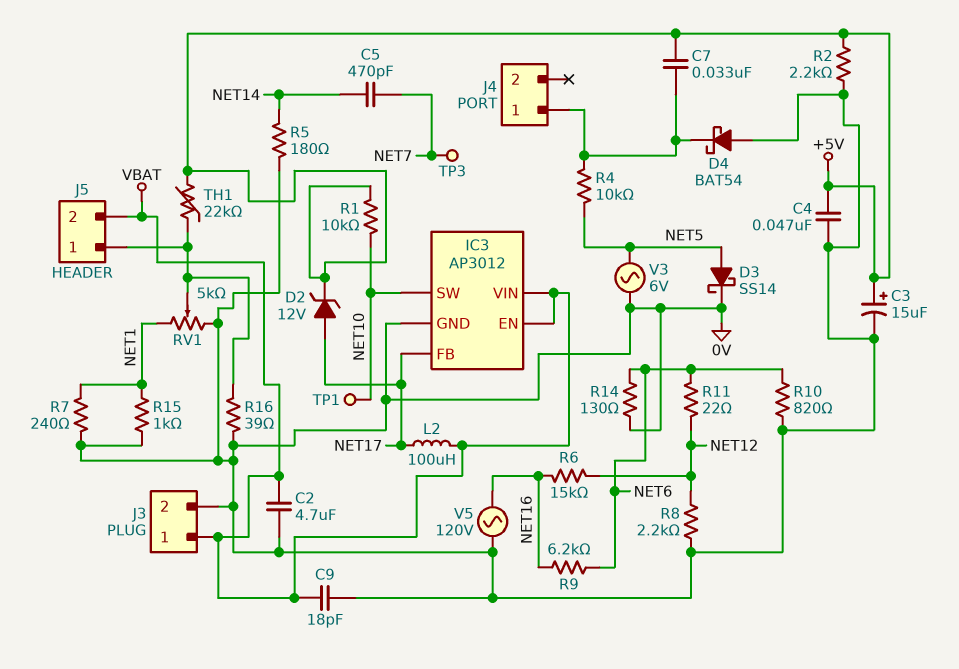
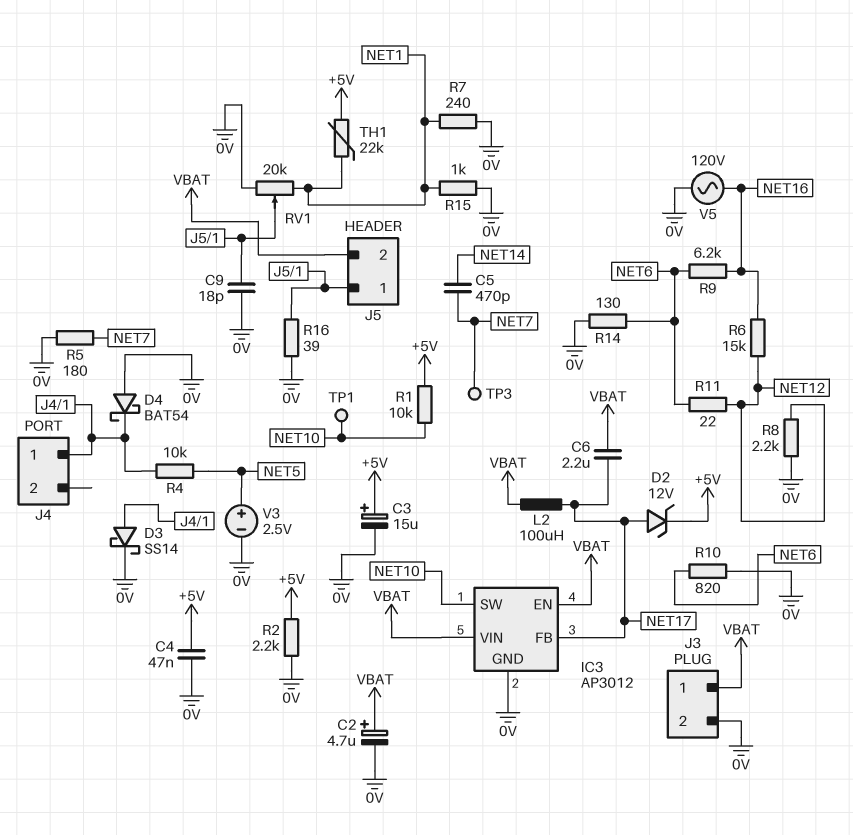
C2: 4.7uF (0V, VBAT) -> 4.7uF (plus VBAT, minus 0V)
C6: none -> 2.2uF (NET17, VBAT)
C7: 33nF (+5V, J4/1) -> none
C9: 18pF (0V, VBAT) -> 18pF (0V, J5/1)
D3: schottky SS14 (A NET5, K 0V) -> schottky SS14 (A J4/1, K 0V)
R5: 180 (0V, NET14) -> 180 (0V, NET7)
RV1: 5k (0V, NET1, wiper J5/1) -> 20k (0V, NET1, wiper J5/1)
TH1: 22k (+5V, J5/1) -> 22k (+5V, NET1)
V3: AC 6V (0V, NET5) -> 2.5V (plus NET5, minus 0V)

